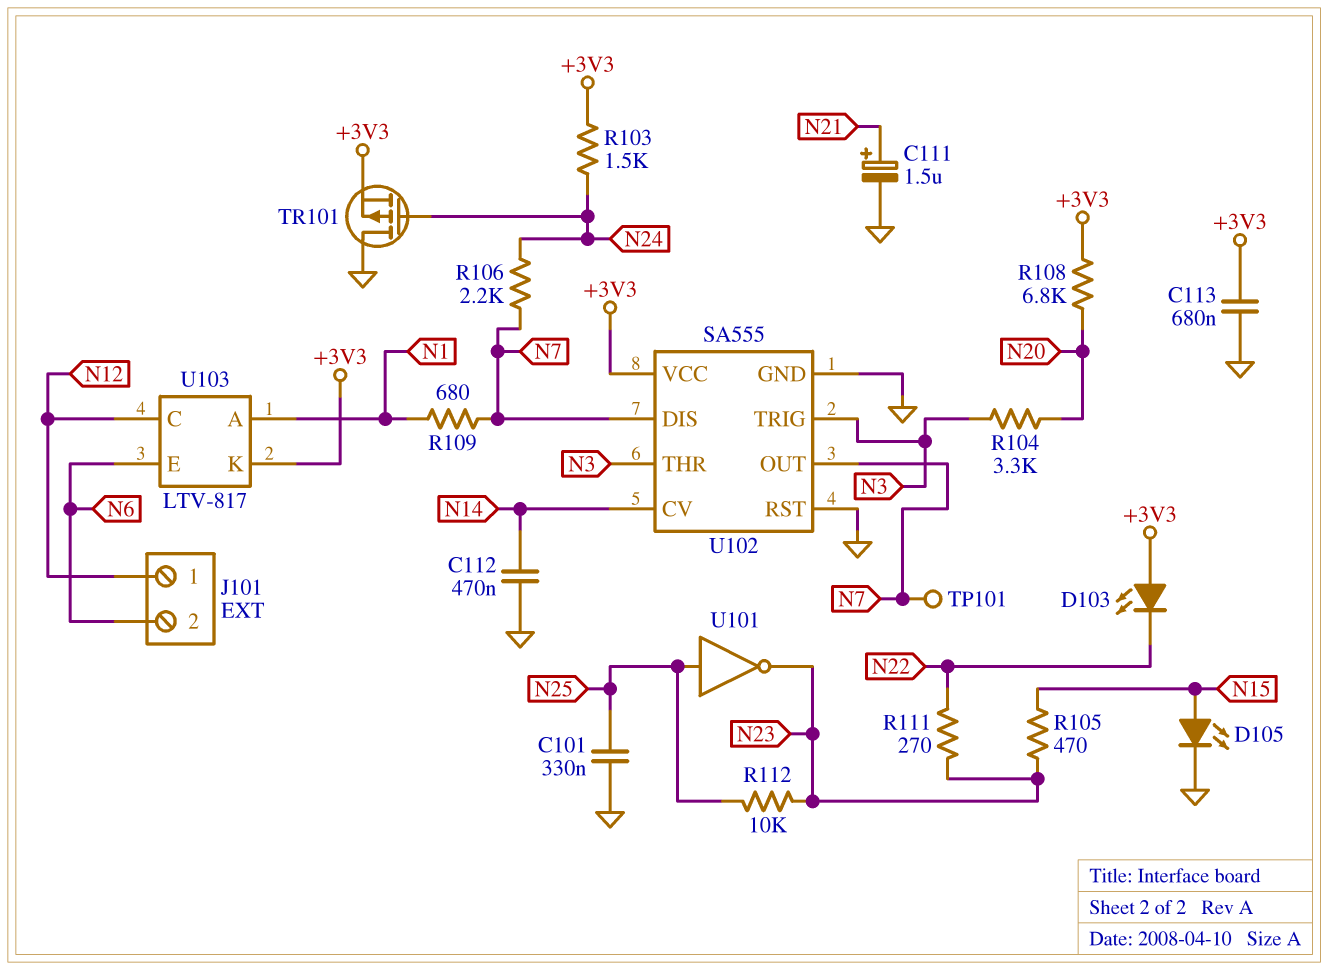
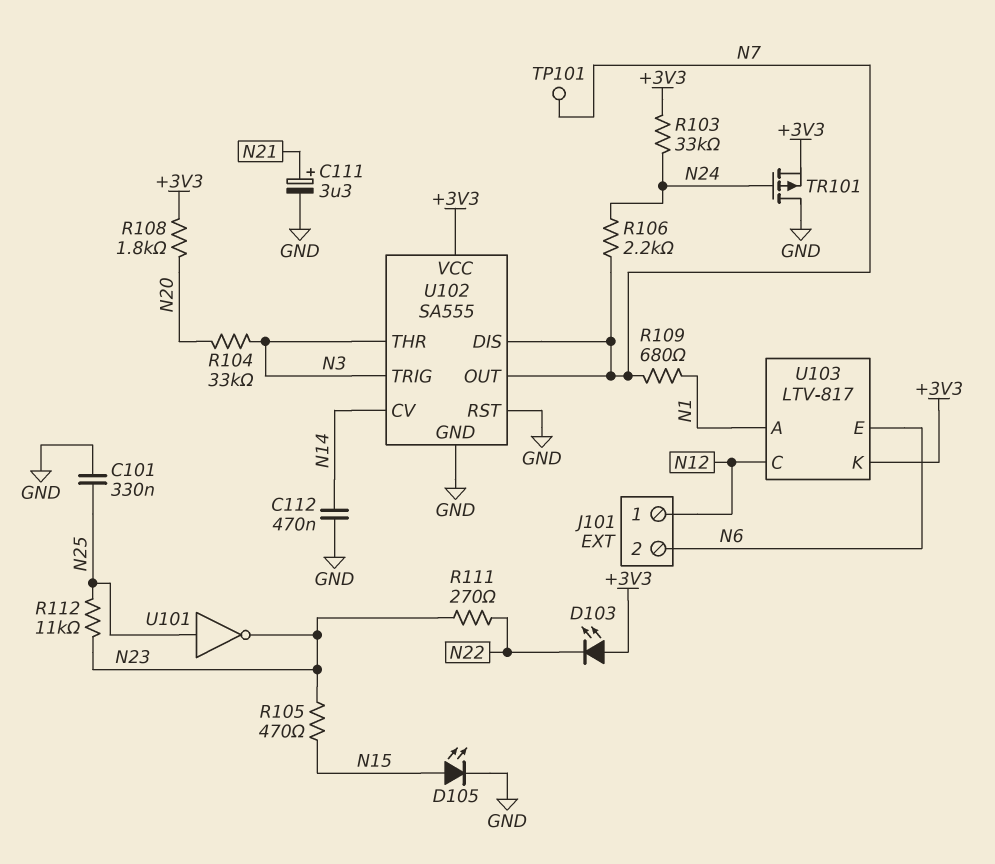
C111: 1.5uF (plus N21, minus GND) -> 3.3uF (plus N21, minus GND)
C113: 680nF (+3V3, GND) -> none
R103: 1.5k (+3V3, N24) -> 33k (+3V3, N24)
R104: 3.3k (N3, N20) -> 33k (N3, N20)
R108: 6.8k (+3V3, N20) -> 1.8k (+3V3, N20)
R112: 10k (N23, N25) -> 11k (N23, N25)

